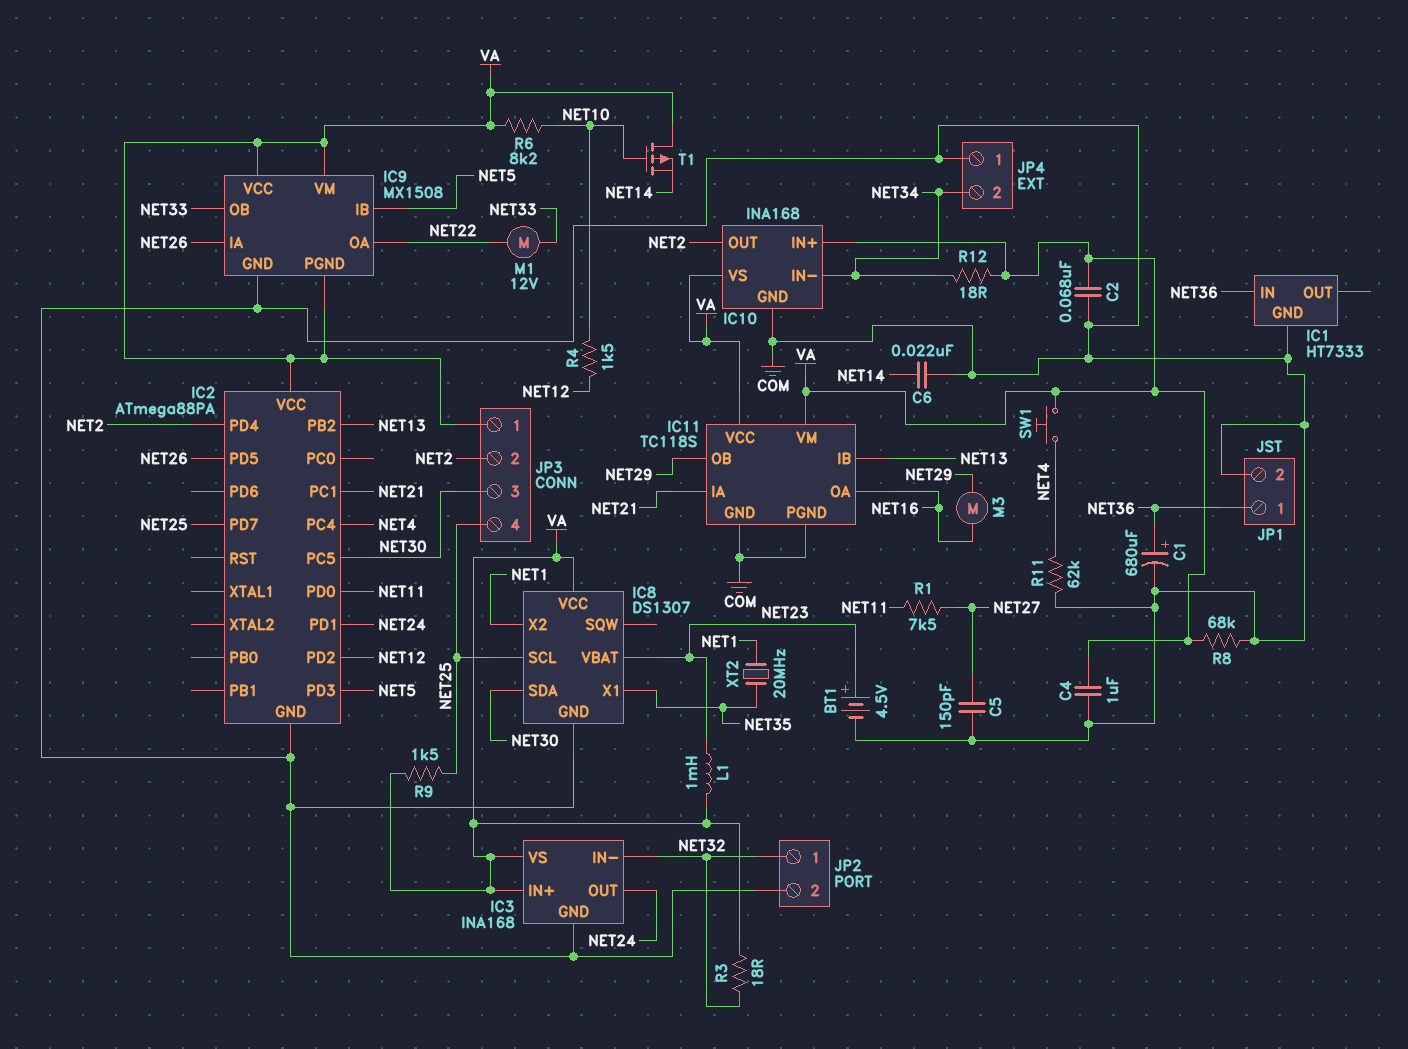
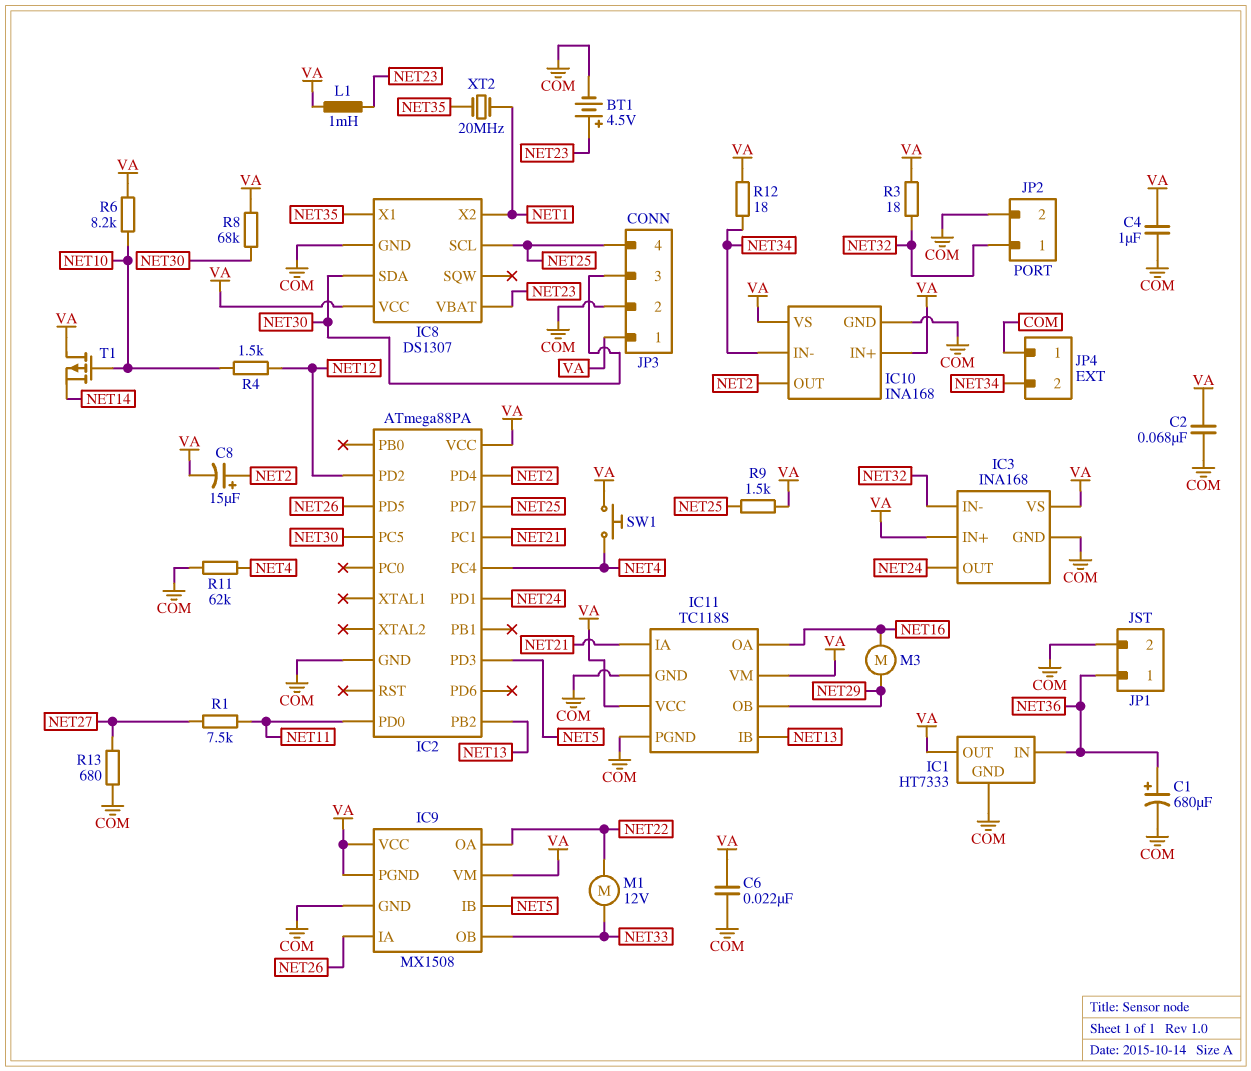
C5: 150pF (COM, NET27) -> none
C6: 22nF (COM, NET14) -> 22nF (COM, VA)
C8: none -> 15uF (plus NET2, minus VA)
IC1 pin OUT: none -> VA
JP3 pin 2: NET2 -> COM
R8: 68k (COM, VA) -> 68k (NET30, VA)
R13: none -> 680 (COM, NET27)

